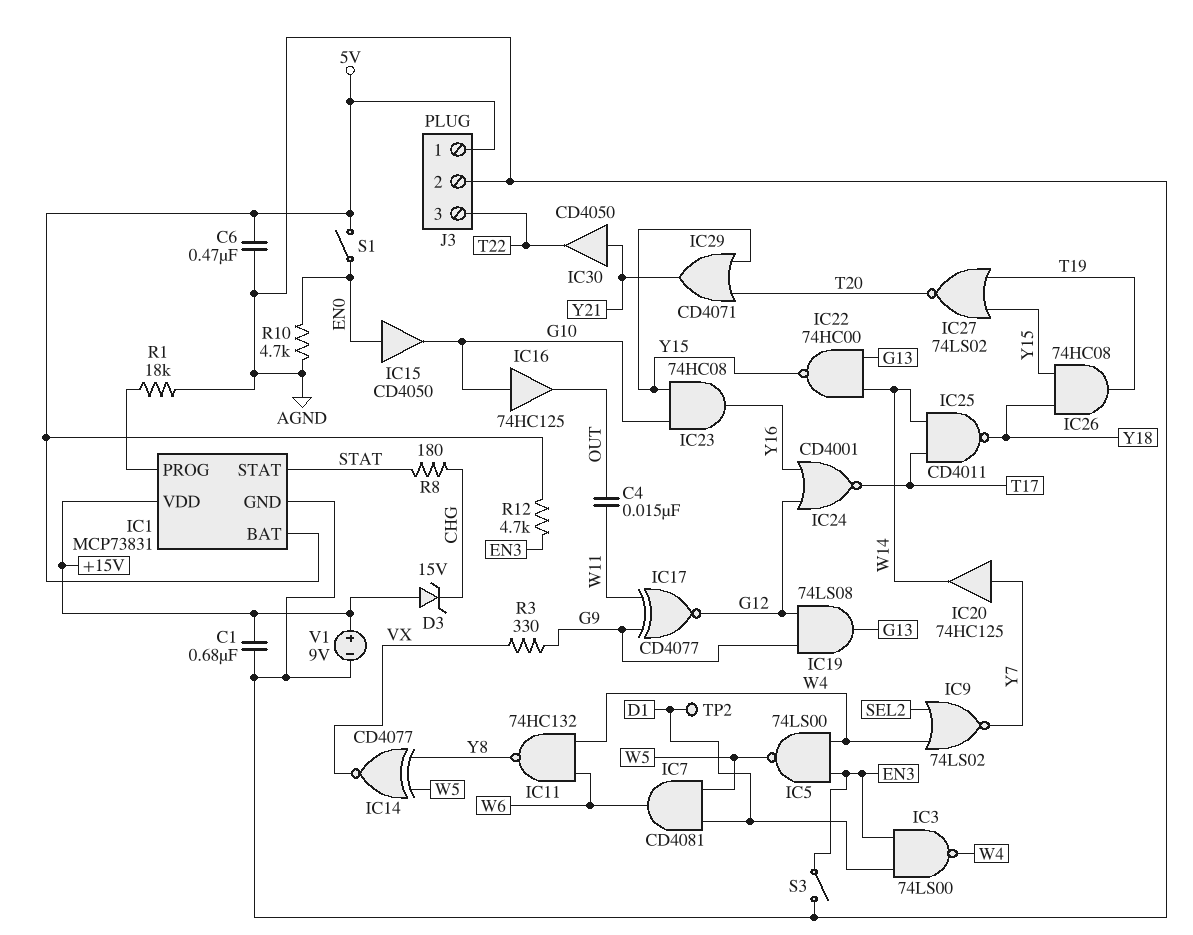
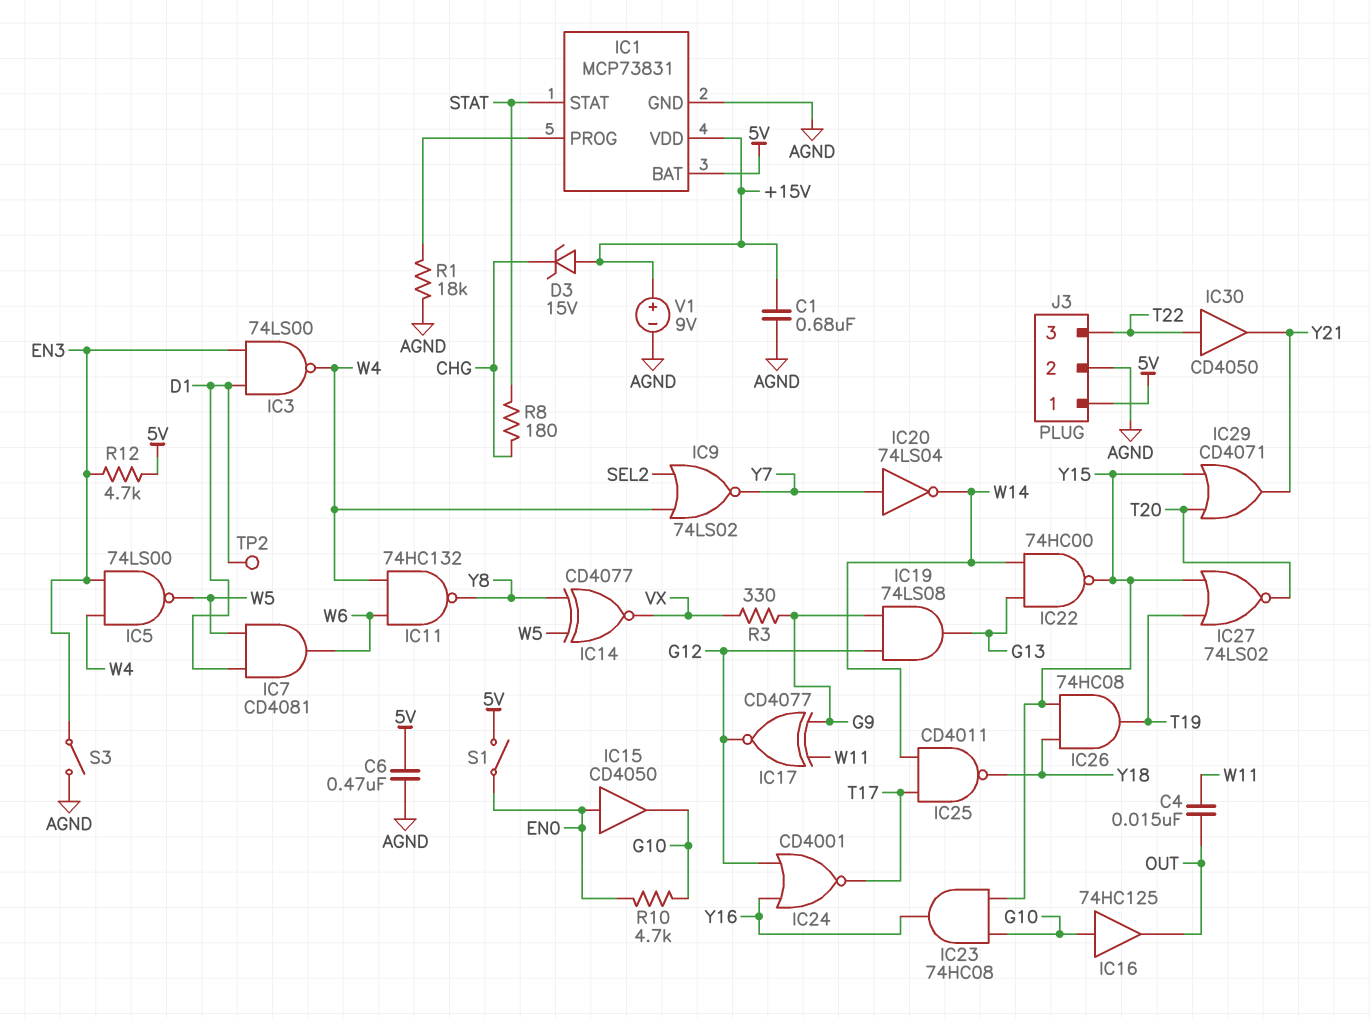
IC20: buffer 74HC125 (in Y7, out W14) -> NOT 74LS04 (in Y7, out W14)
IC30: buffer CD4050 (in Y21, out T22) -> buffer CD4050 (in T22, out Y21)
R10: 4.7k (AGND, EN0) -> 4.7k (EN0, G10)

